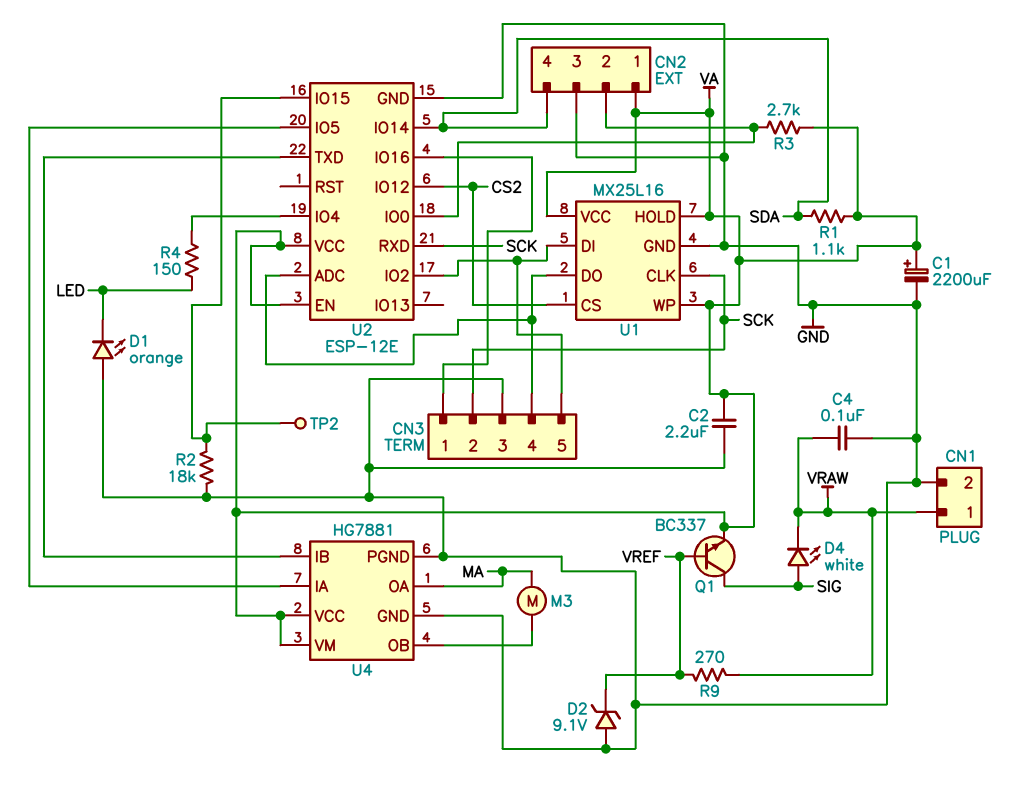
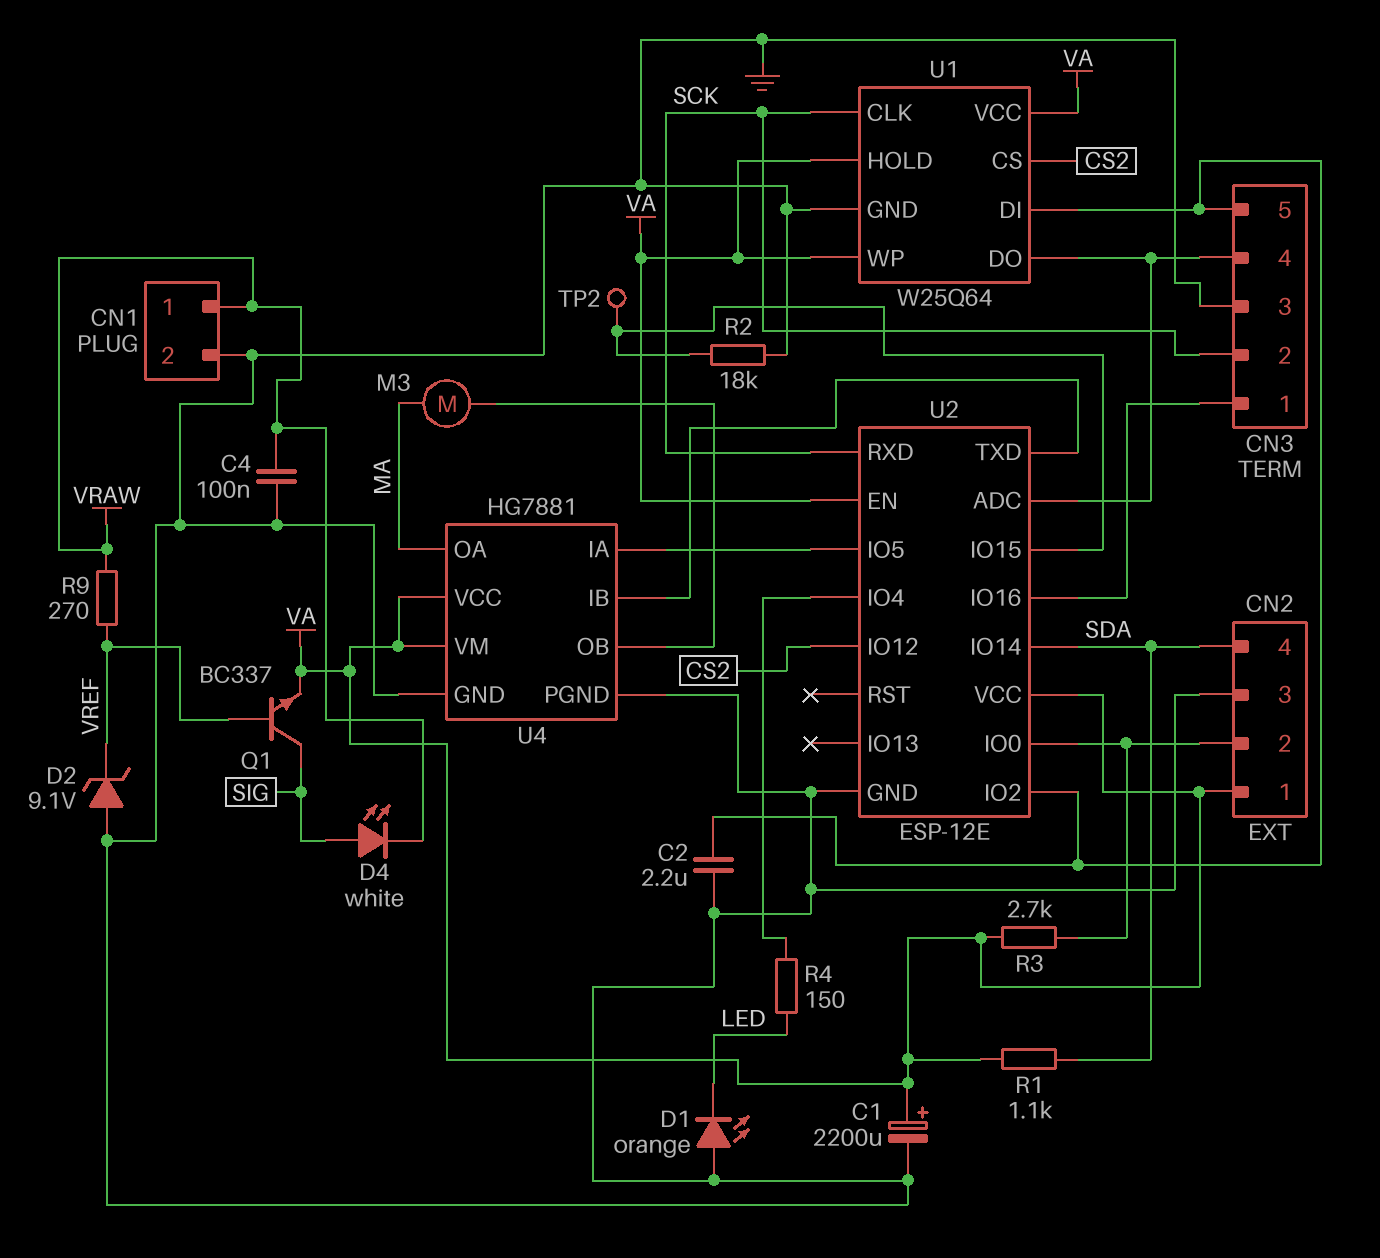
C2: 2.2uF (GND, VA) -> 2.2uF (CN3/5, GND)
U1: MX25L16 -> W25Q64

